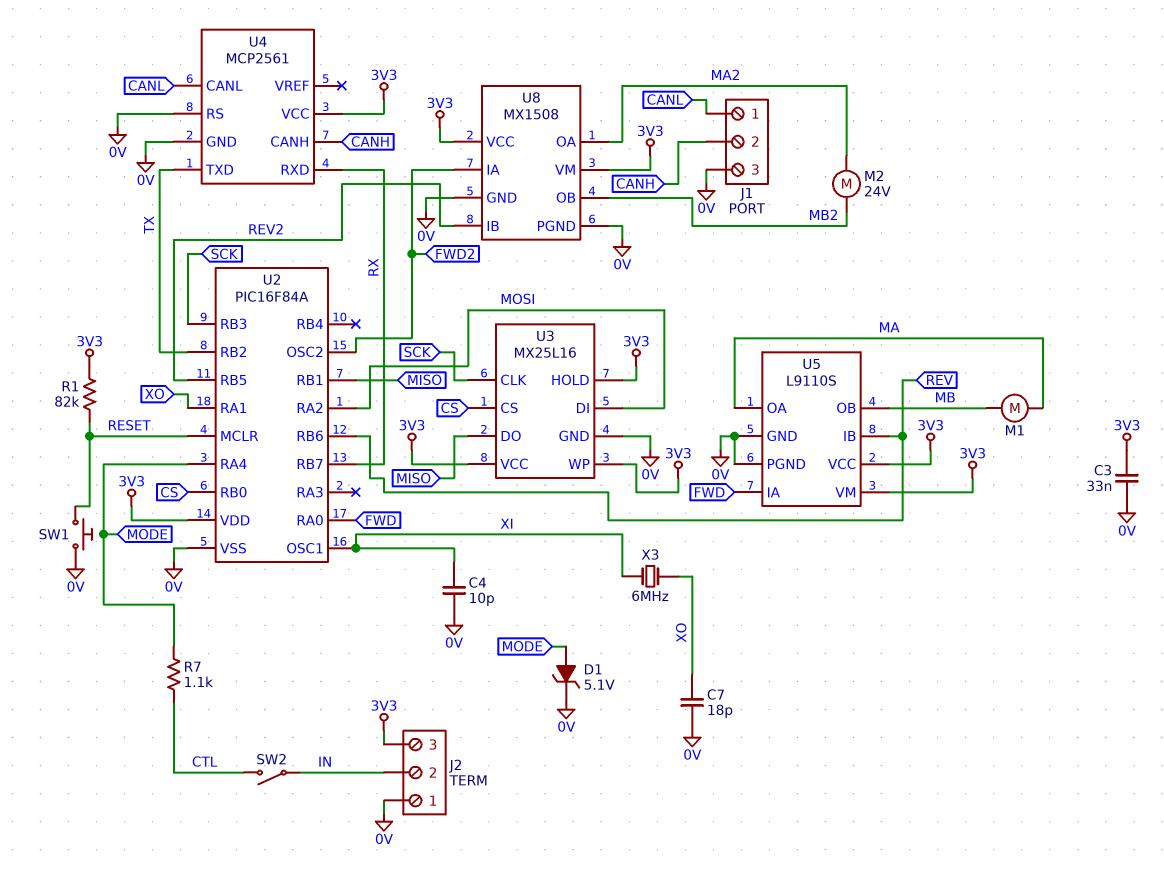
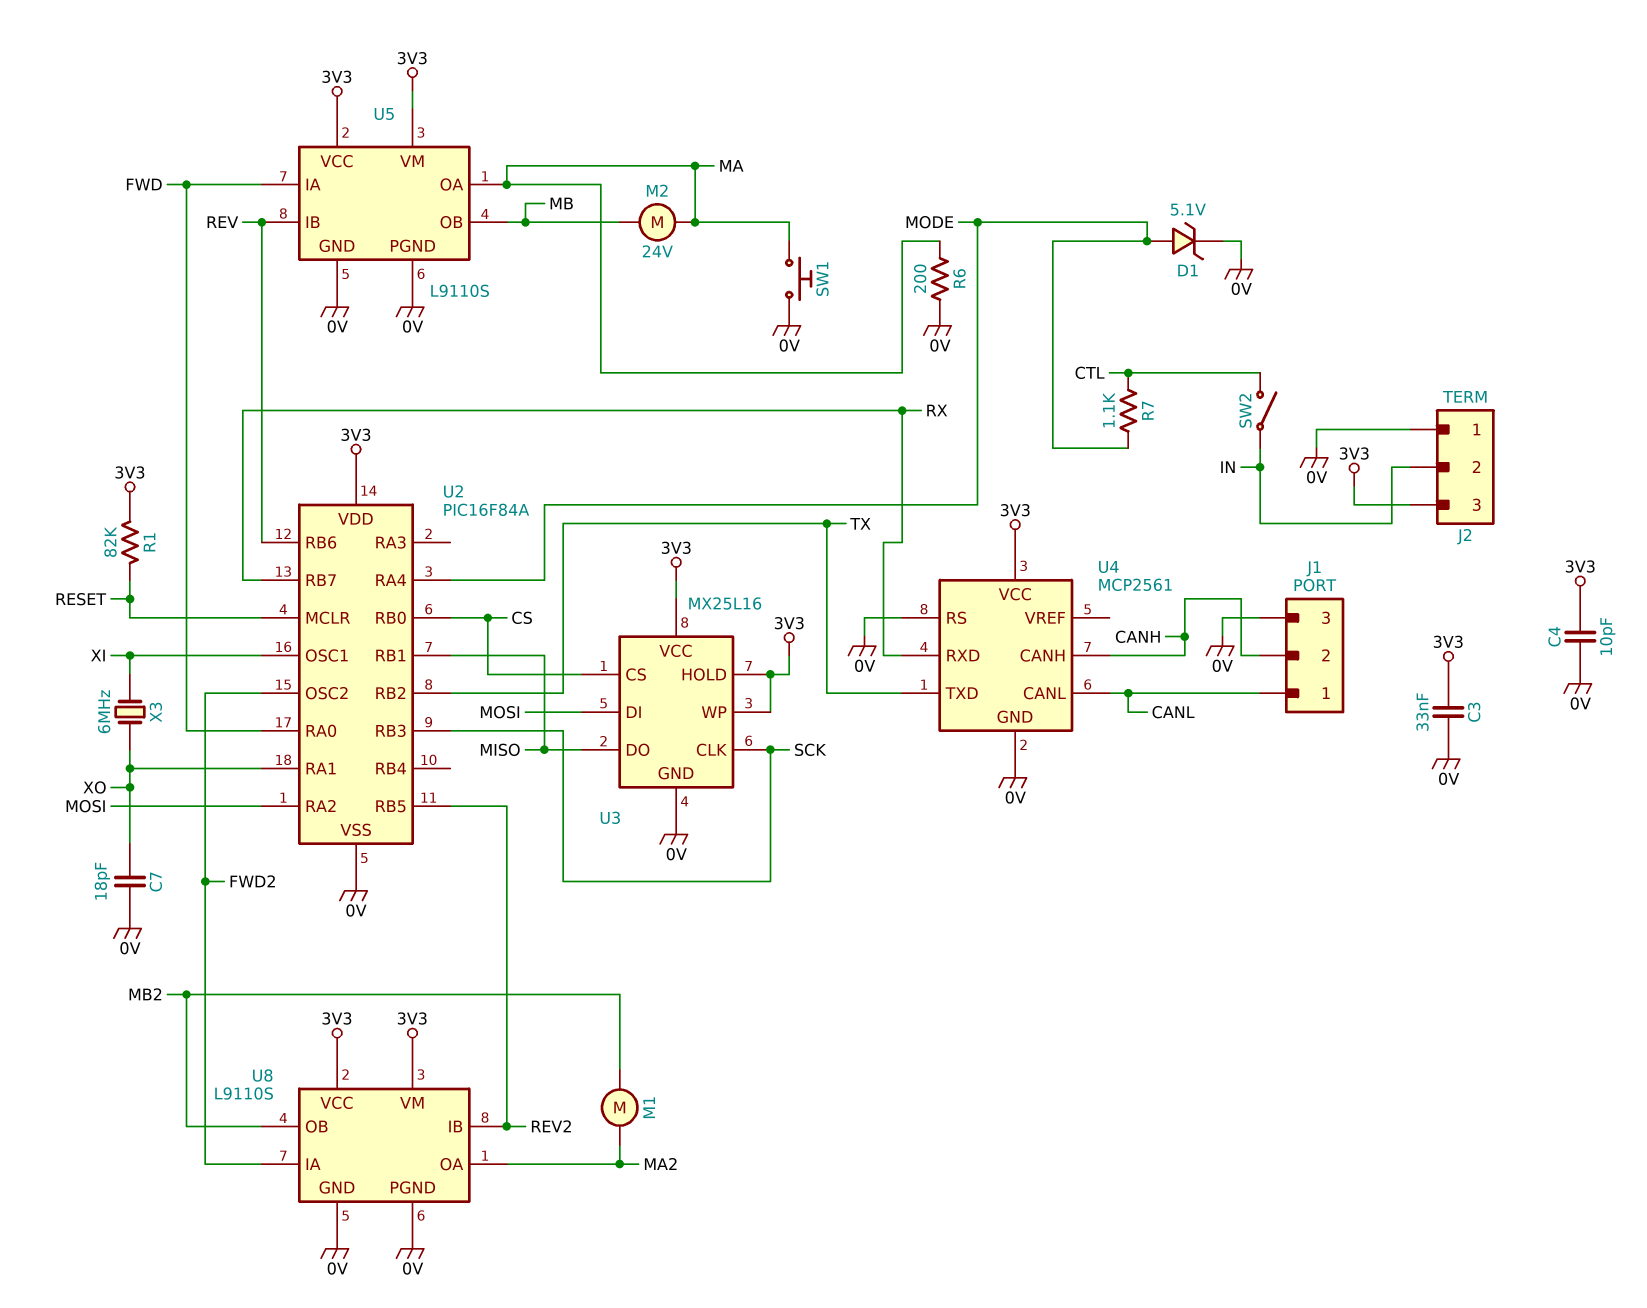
C4: 10pF (0V, XI) -> 10pF (0V, 3V3)
M1: motor (MA, MB) -> motor (MA2, MB2)
M2: motor 24V (MA2, MB2) -> motor 24V (MA, MB)
R6: none -> 200 (0V, MA)
SW1: button (0V, RESET) -> button (0V, MA)
U8: MX1508 -> L9110S

